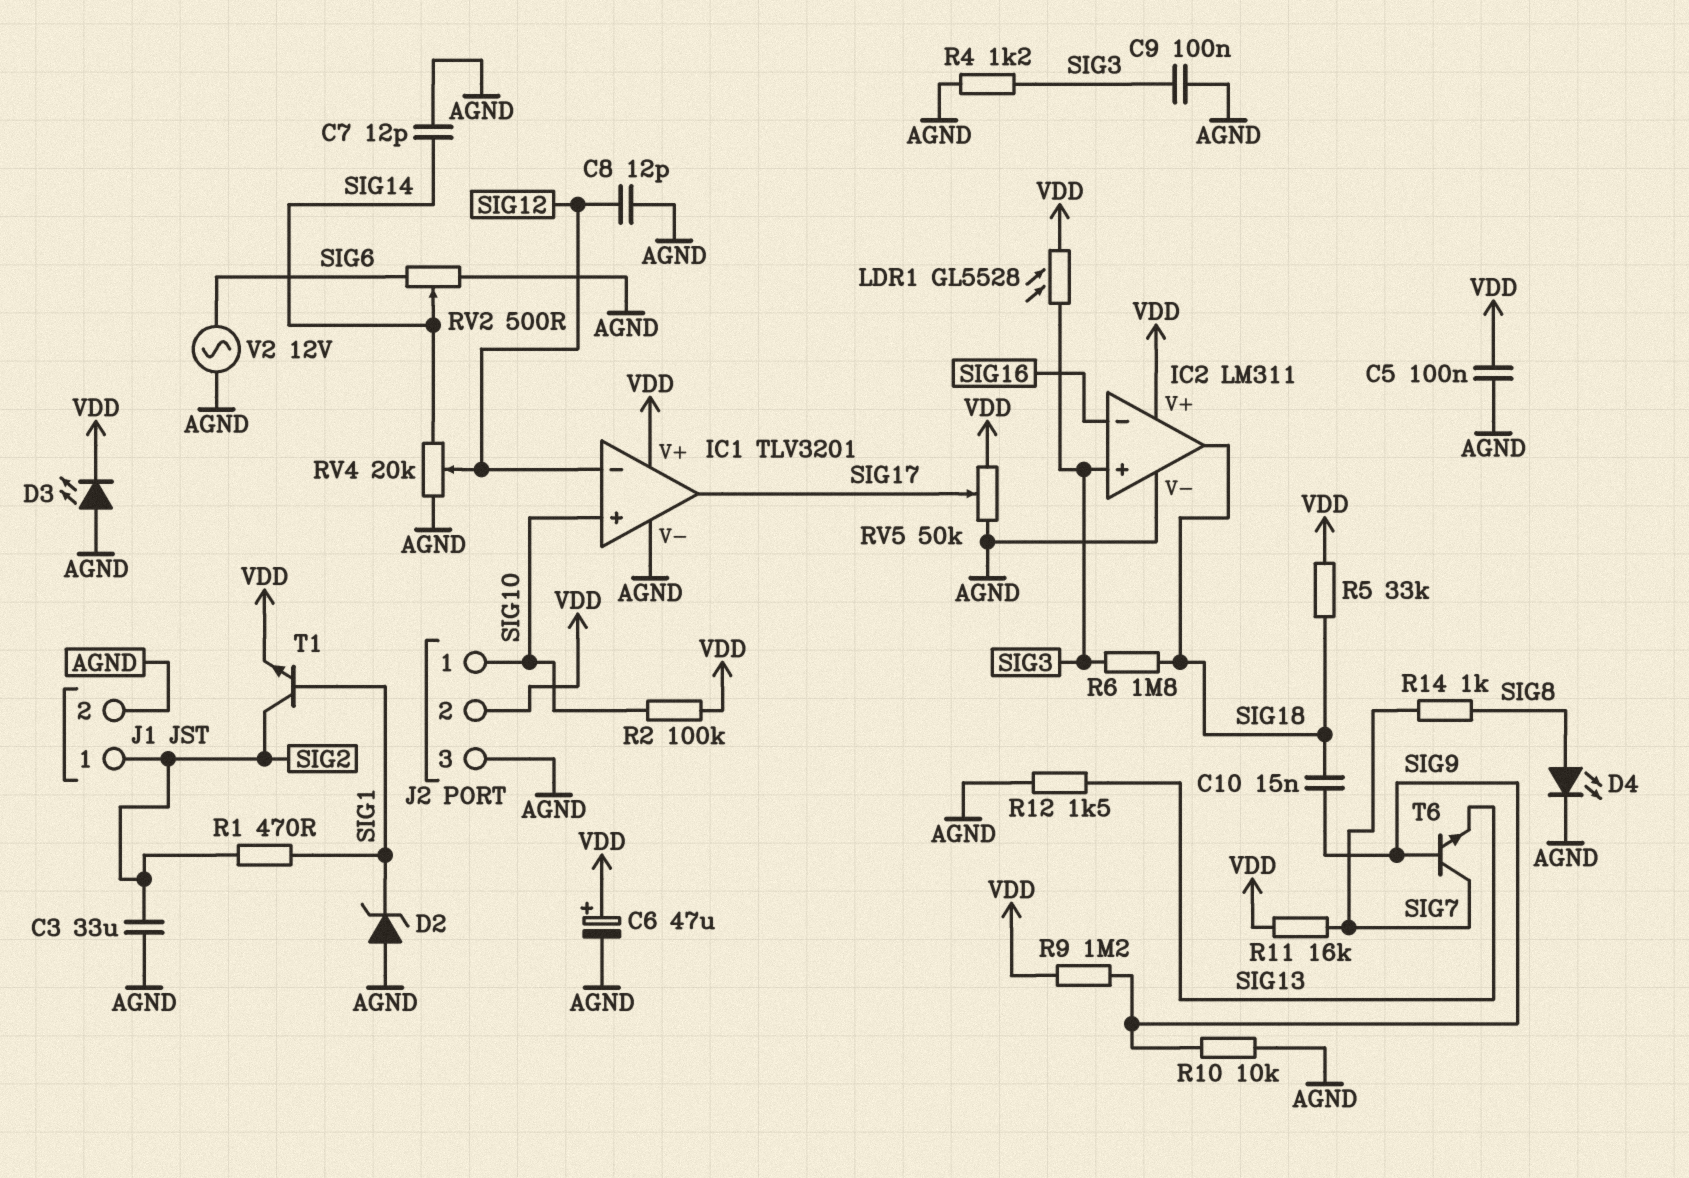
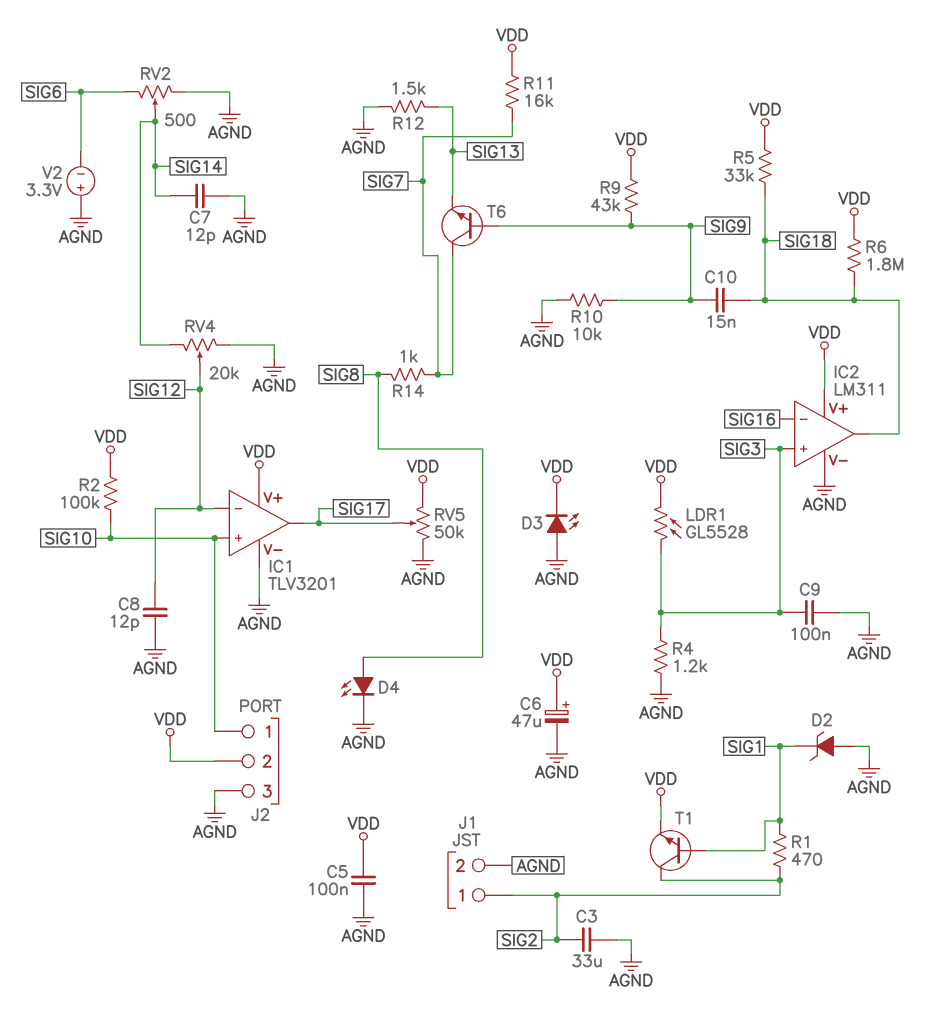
R6: 1.8M (SIG3, SIG18) -> 1.8M (SIG18, VDD)
R9: 1.2M (SIG9, VDD) -> 43k (SIG9, VDD)
V2: AC 12V (AGND, SIG6) -> 3.3V (plus AGND, minus SIG6)

